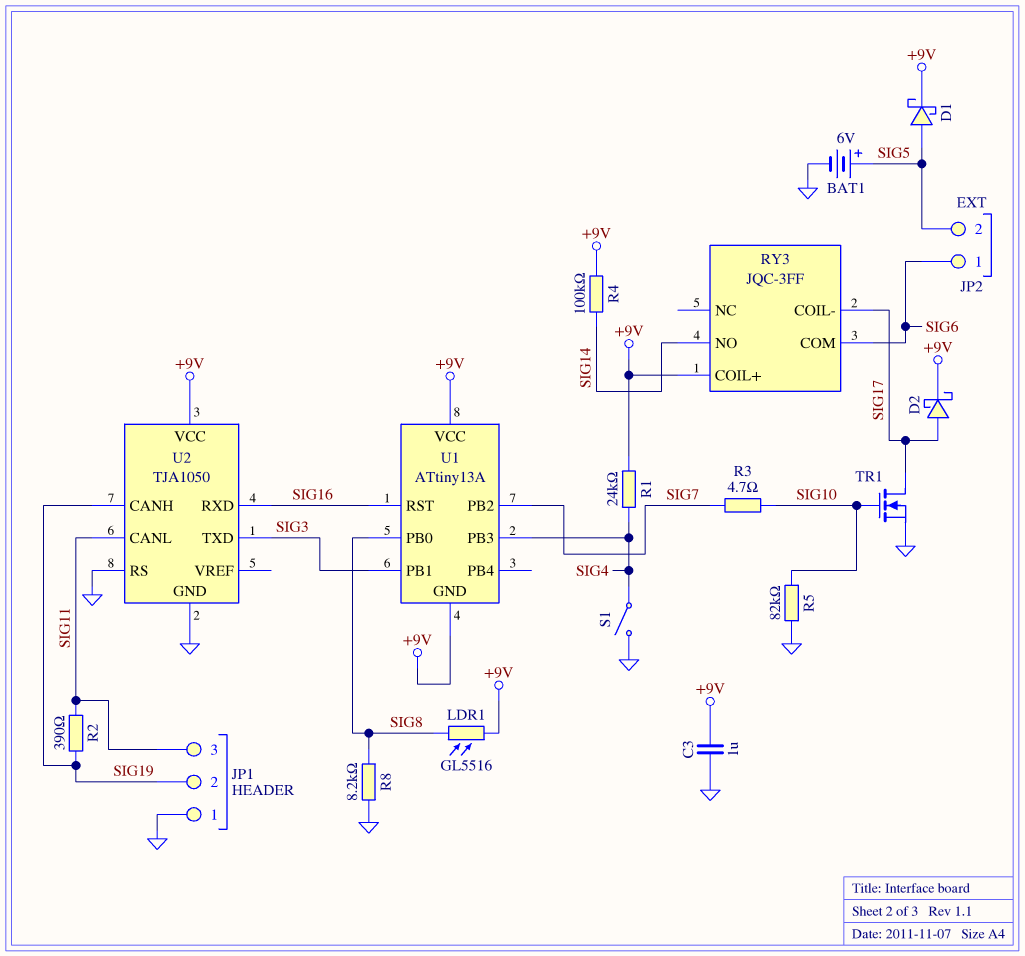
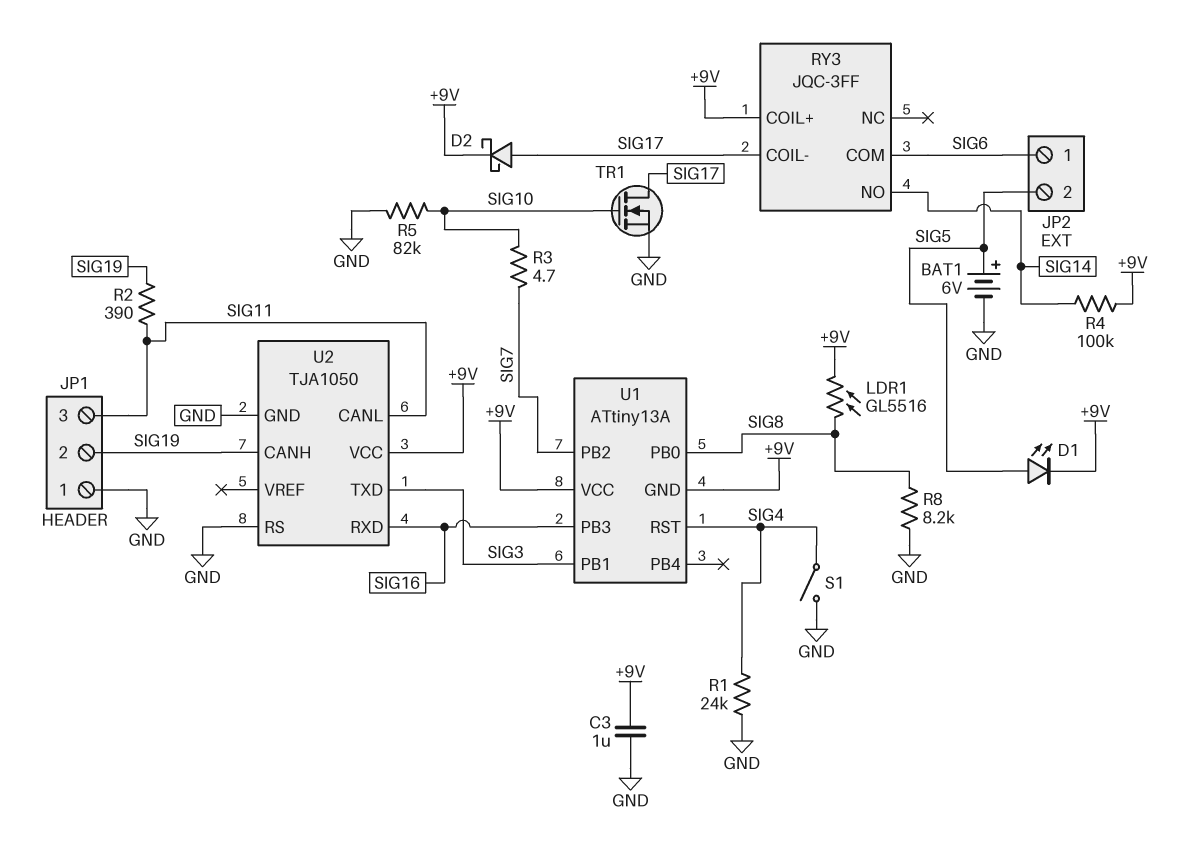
D1: schottky (A SIG5, K +9V) -> LED (A SIG5, K +9V)
R1: 24k (+9V, SIG4) -> 24k (GND, SIG4)
U1 pin PB3: SIG4 -> SIG16
U1 pin RST: SIG16 -> SIG4

